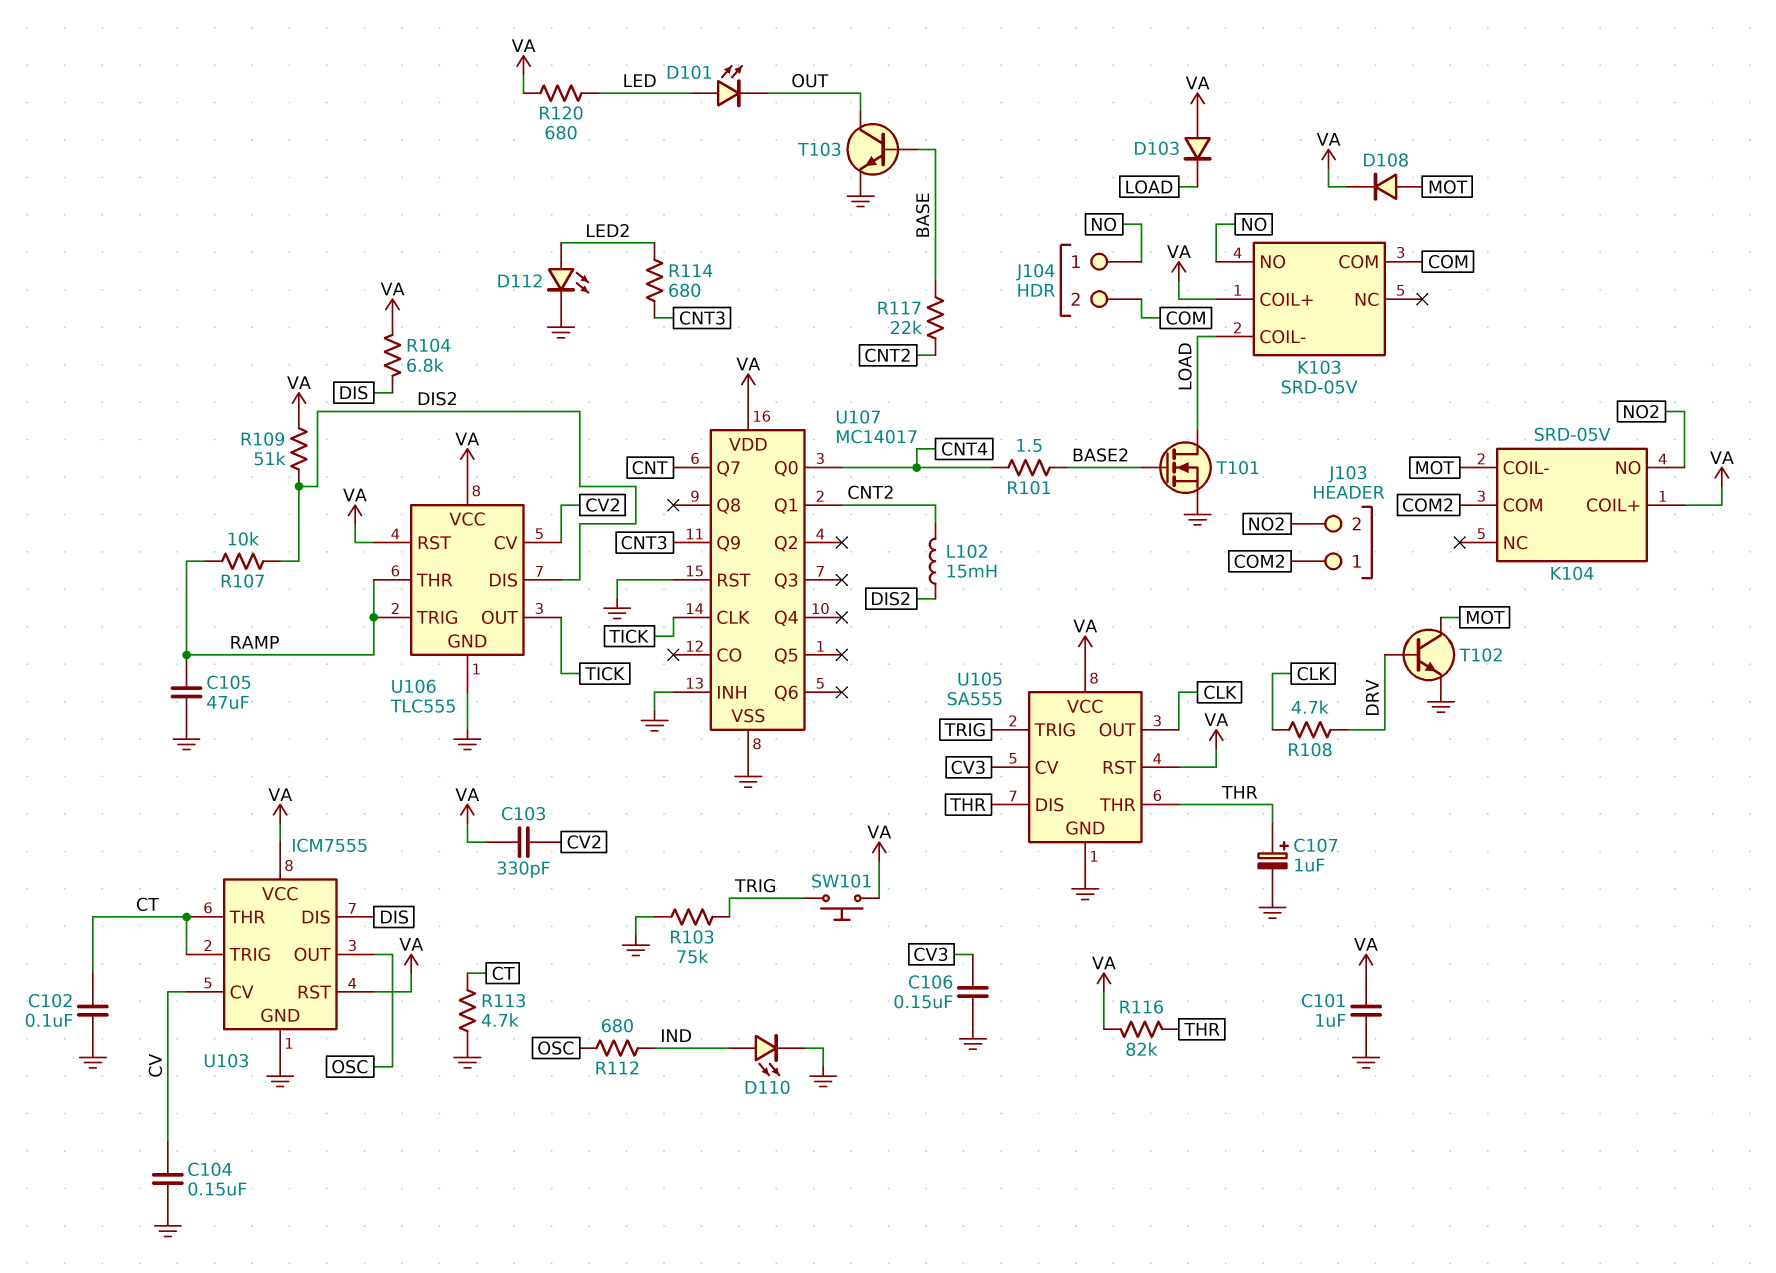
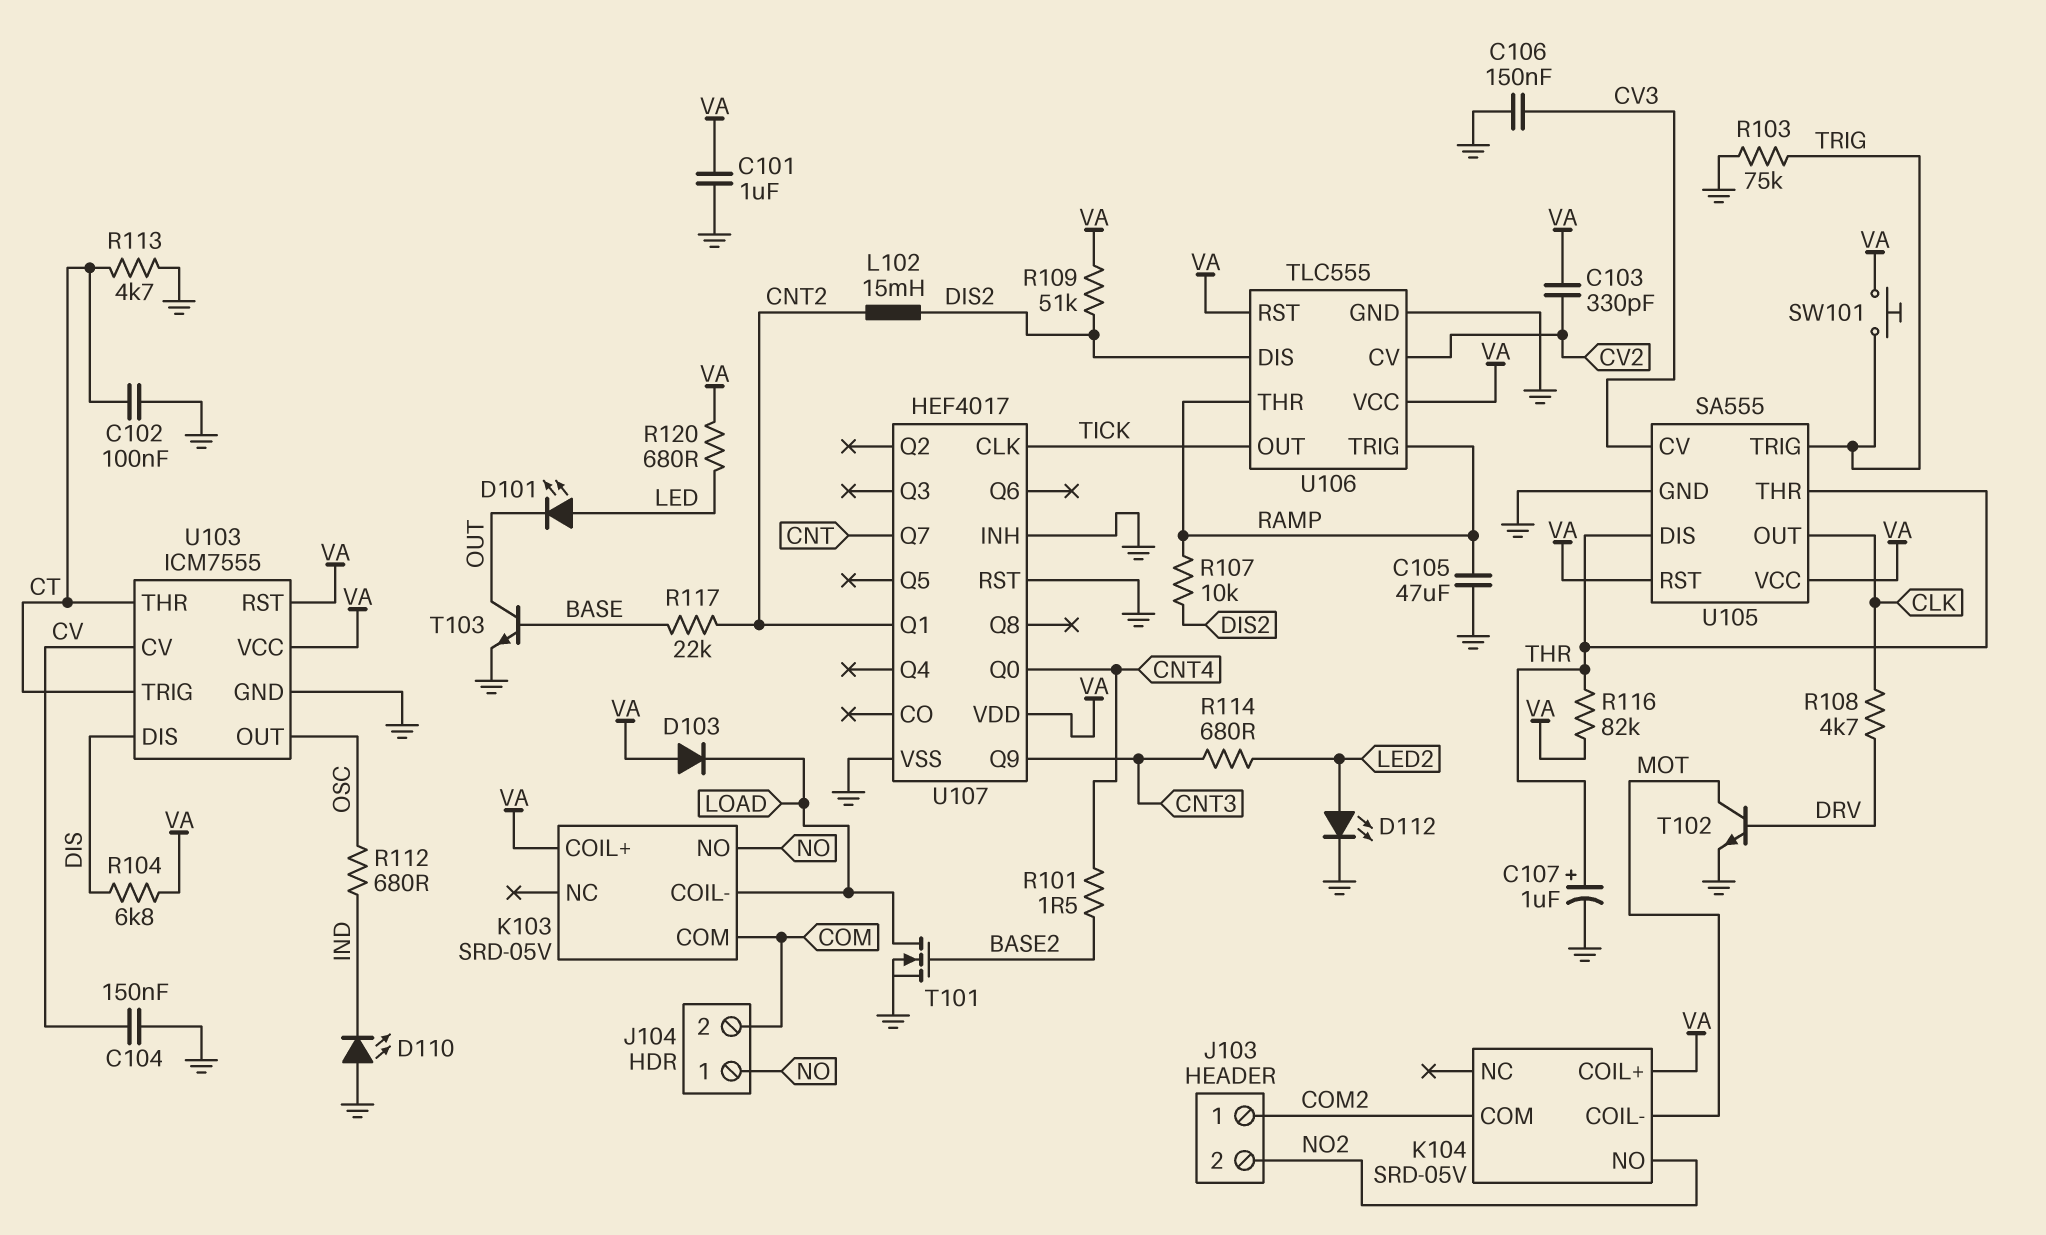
D108: diode (A MOT, K VA) -> none
D110: LED (A IND, K GND) -> LED (A GND, K IND)
U107: MC14017 -> HEF4017

